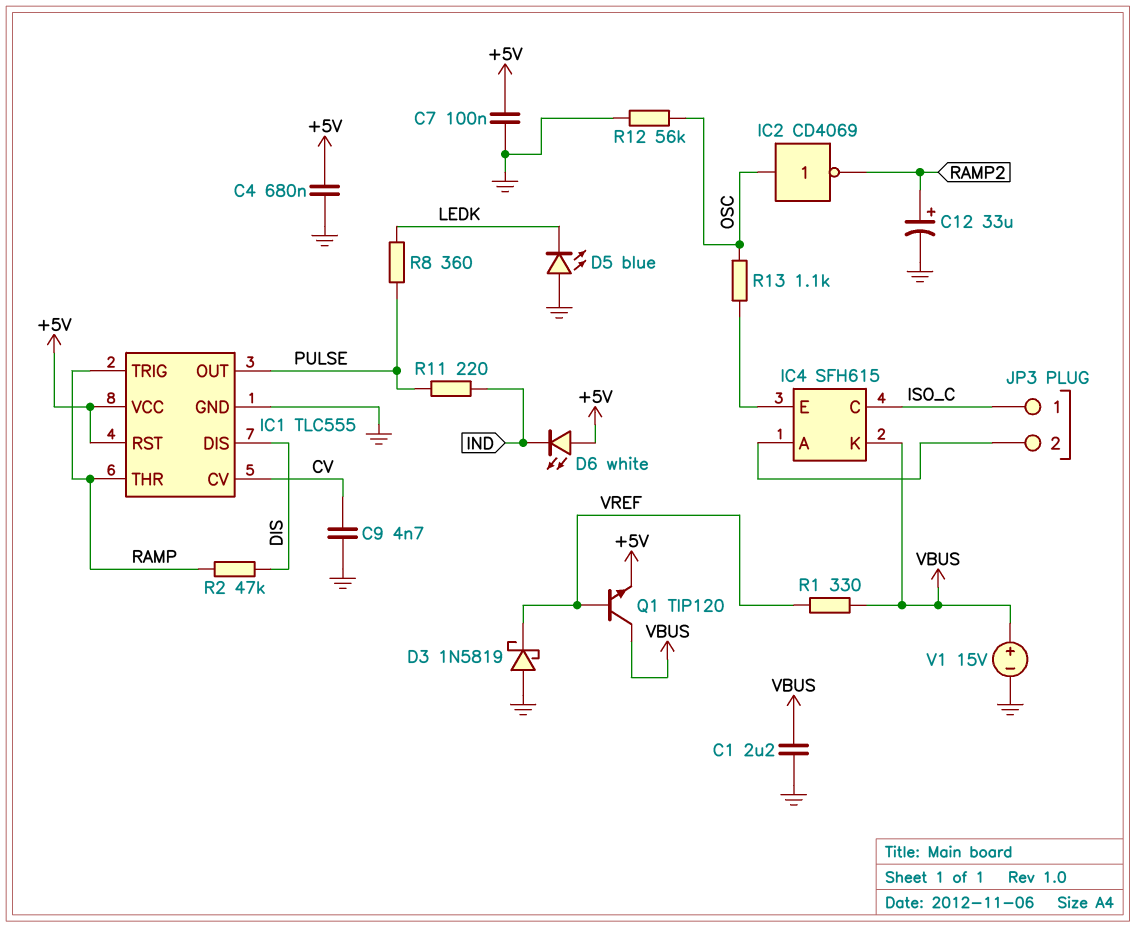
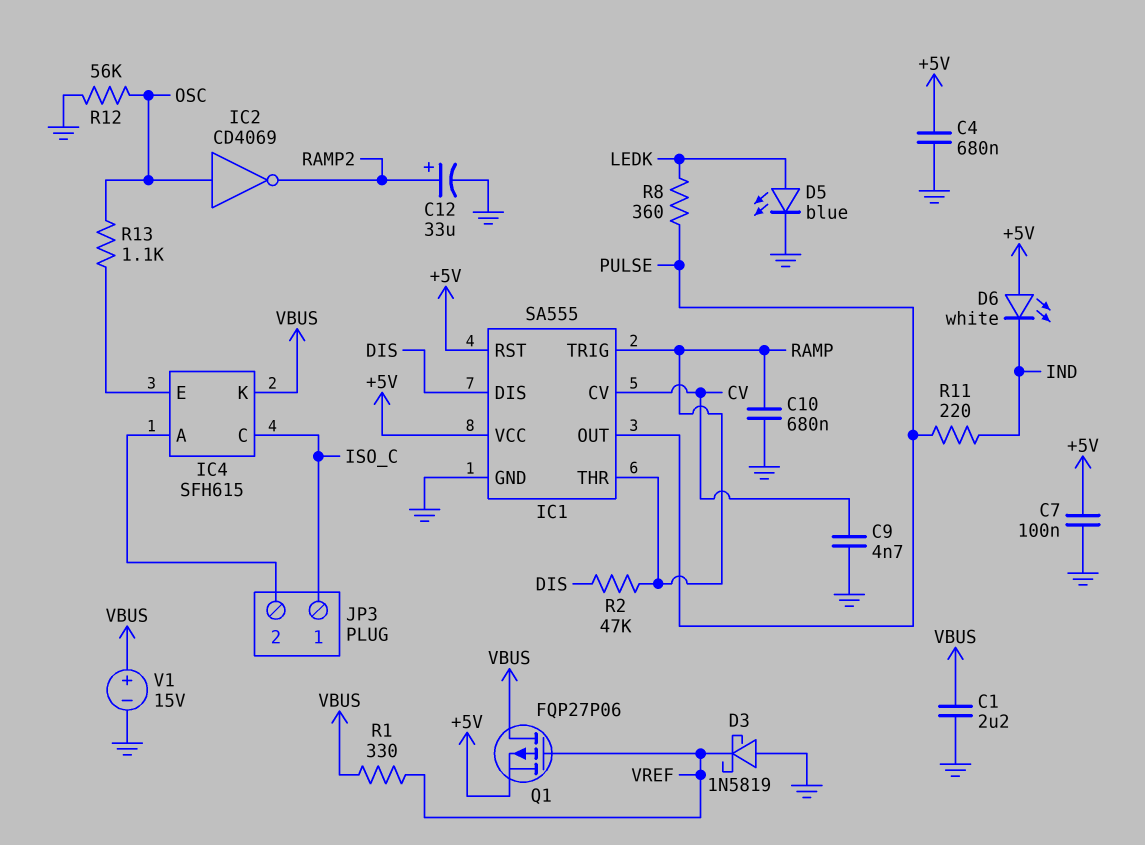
C10: none -> 680nF (GND, RAMP)
D5: LED blue (A GND, K LEDK) -> LED blue (A LEDK, K GND)
IC1: TLC555 -> SA555
Q1: NPN TIP120 (B VREF, C VBUS, E +5V) -> PMOS FQP27P06 (G VREF, D VBUS, S +5V)

